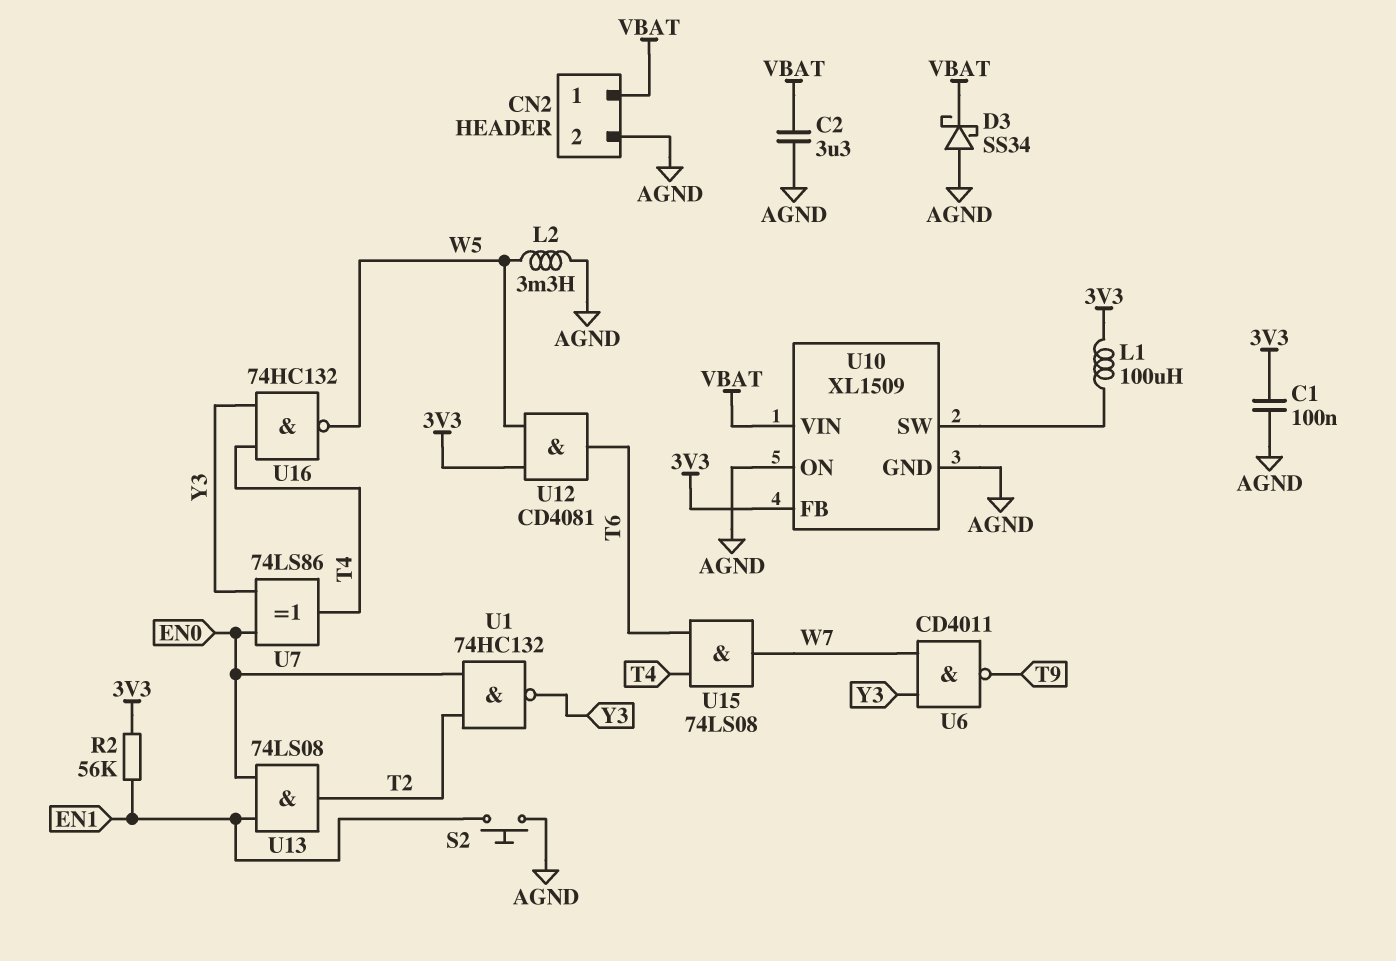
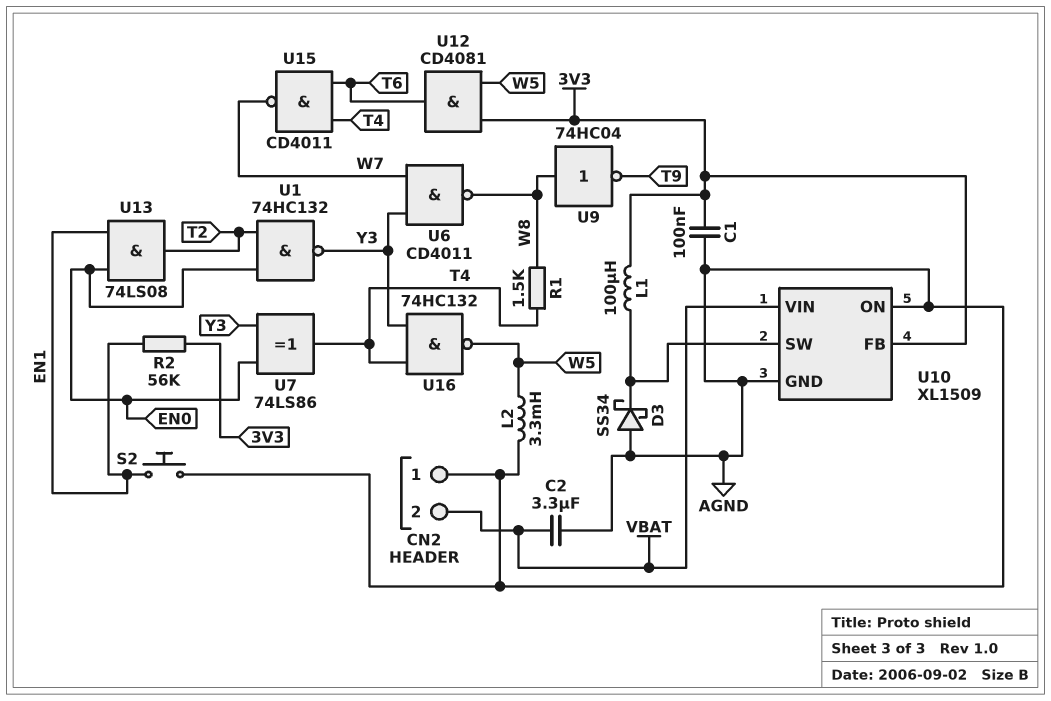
CN2 pin 1: VBAT -> AGND
CN2 pin 2: AGND -> VBAT
D3: schottky SS34 (A AGND, K VBAT) -> schottky SS34 (A AGND, K U10/SW)
R1: none -> 1.5k (T4, W8)
U6: NAND CD4011 (in W7, in Y3, out T9) -> NAND CD4011 (in W7, in Y3, out W8)
U9: none -> NOT 74HC04 (in W8, out T9)
U15: AND 74LS08 (in T4, in T6, out W7) -> NAND CD4011 (in T4, in T6, out W7)

